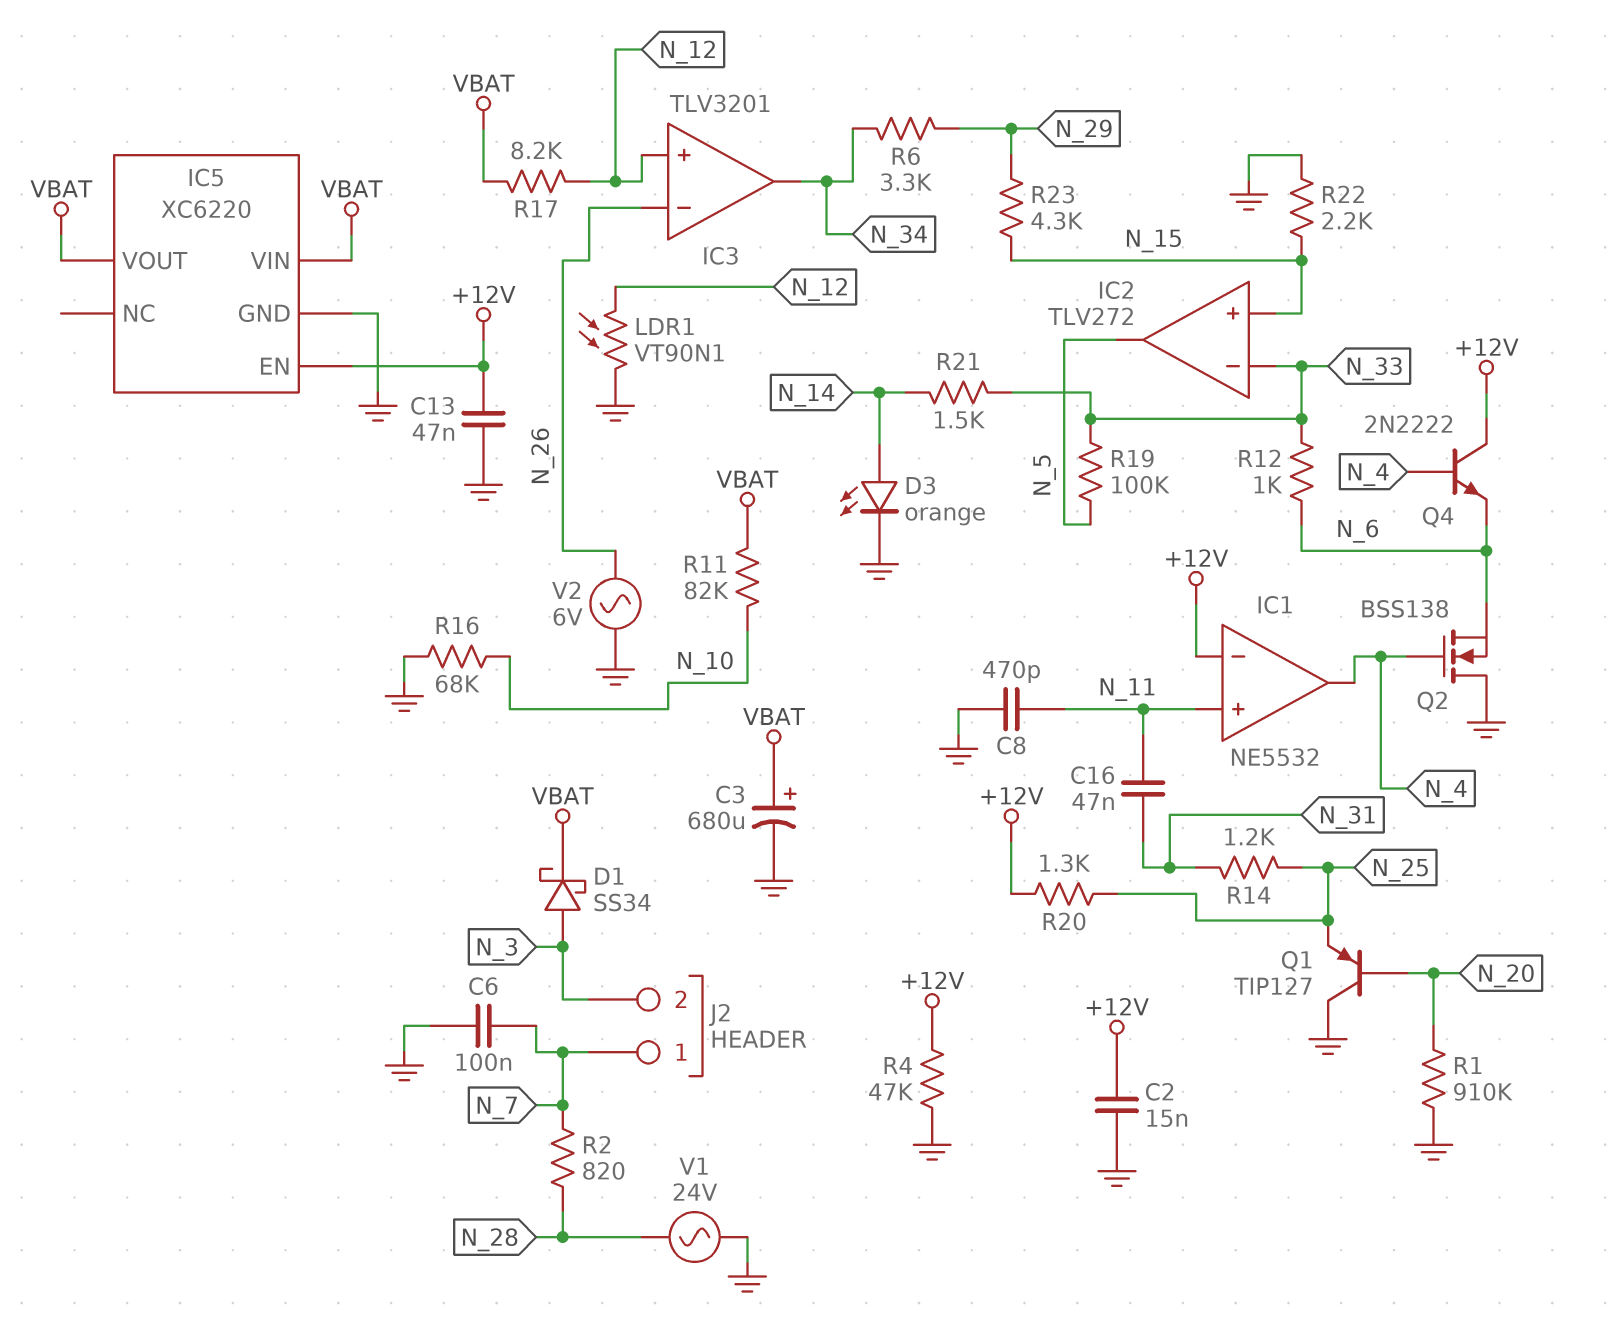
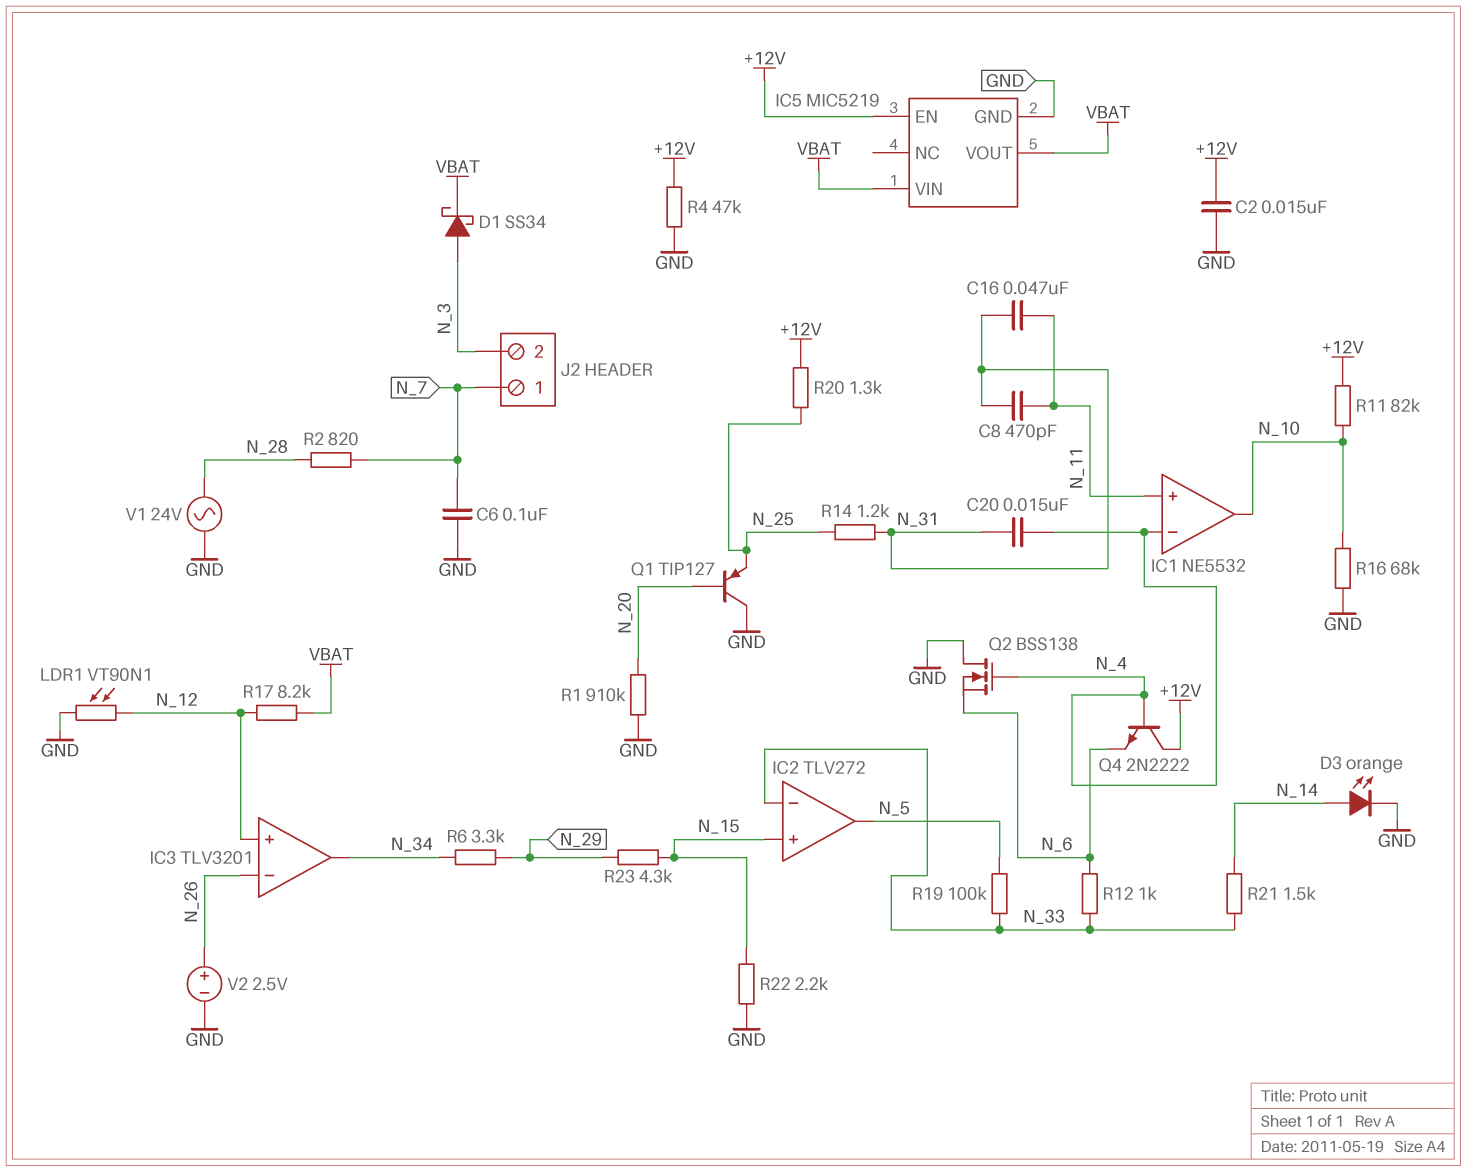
C3: 680uF (plus VBAT, minus GND) -> none
C8: 470pF (GND, N_11) -> 470pF (N_11, N_31)
C13: 47nF (+12V, GND) -> none
C20: none -> 15nF (N_4, N_31)
IC1 pin in-: +12V -> N_4
IC1 pin out: N_4 -> N_10
IC5: XC6220 -> MIC5219
R11: 82k (N_10, VBAT) -> 82k (+12V, N_10)
V2: AC 6V (GND, N_26) -> 2.5V (plus N_26, minus GND)

